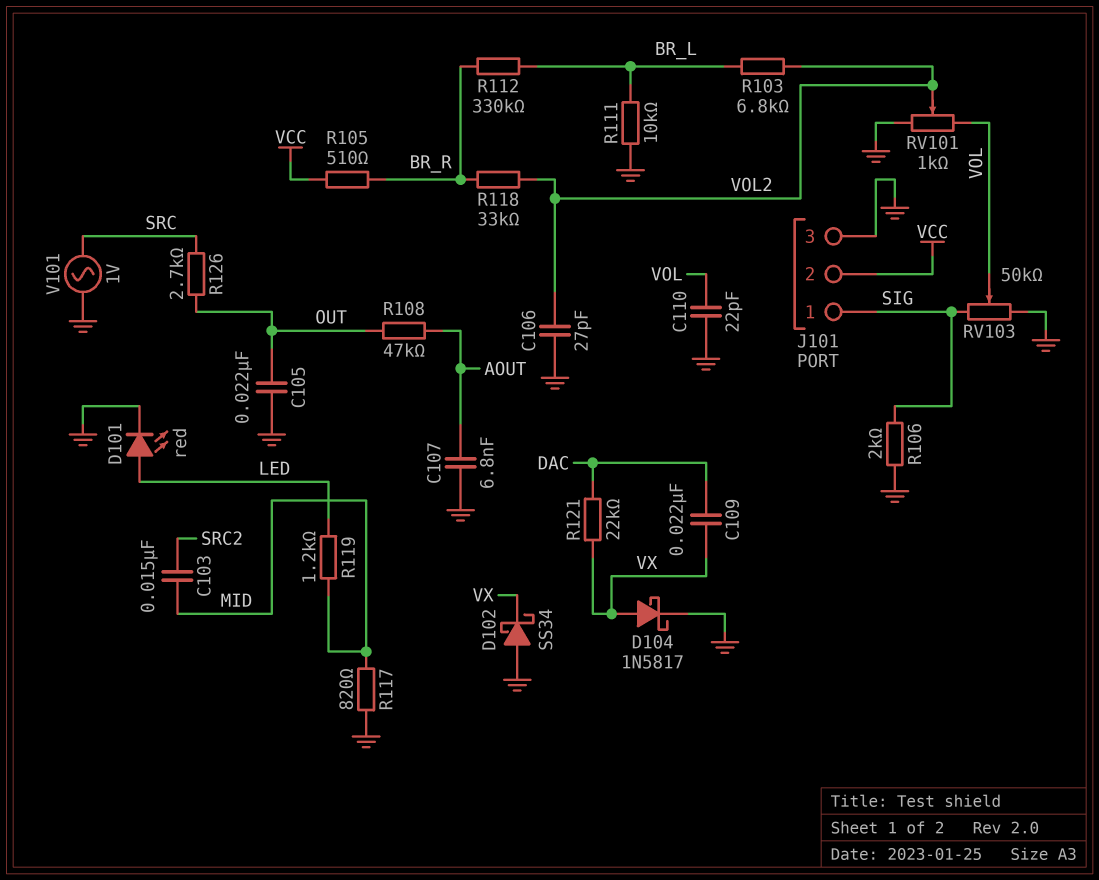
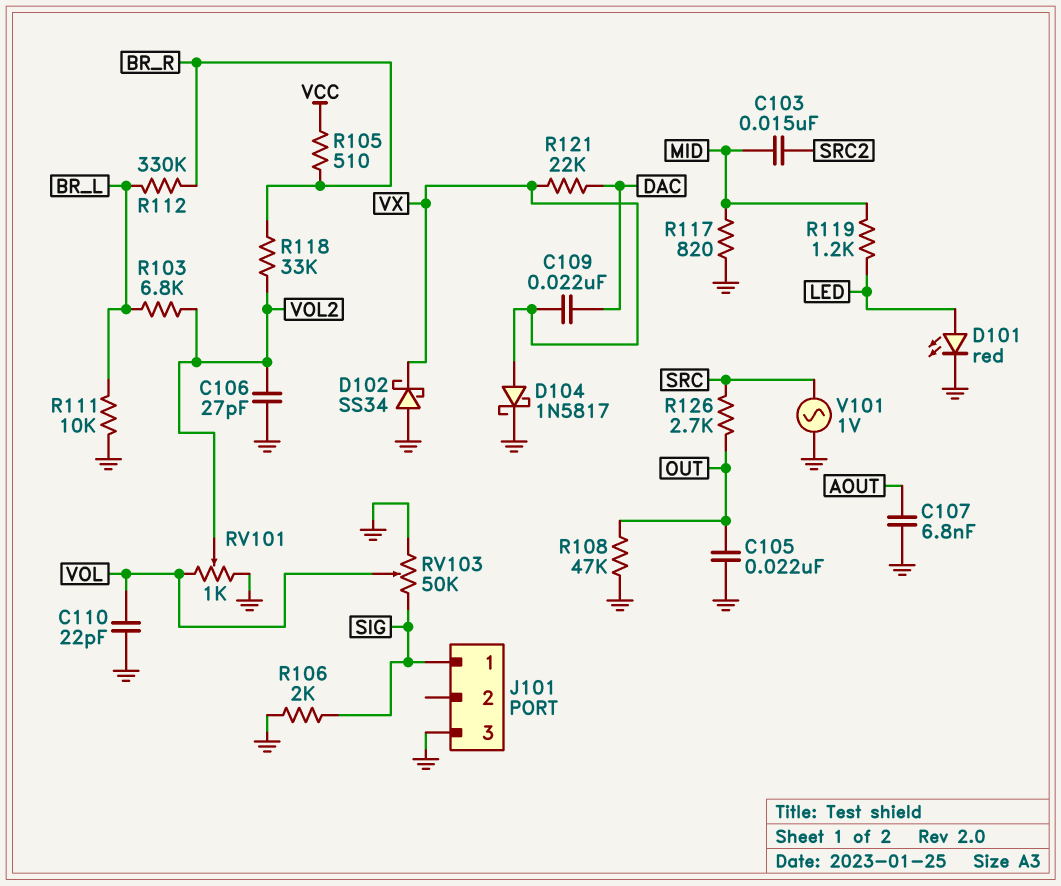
J101 pin 2: VCC -> none
R108: 47k (AOUT, OUT) -> 47k (GND, OUT)

